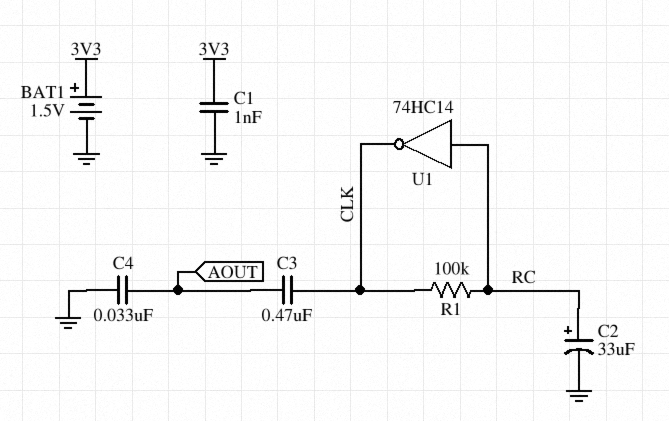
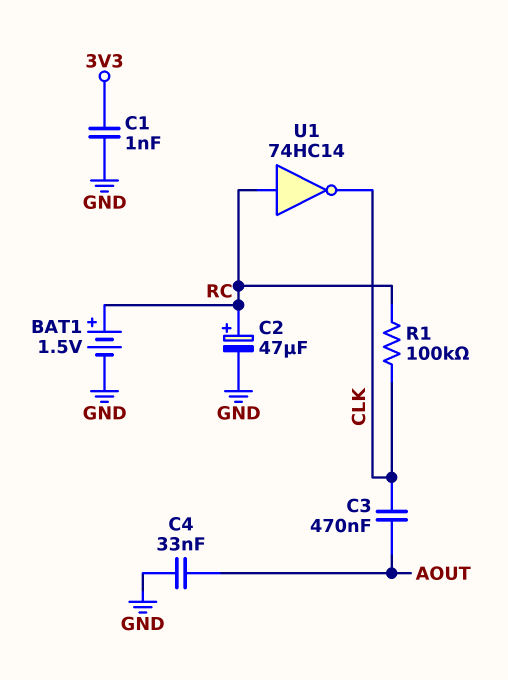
BAT1: 1.5V (plus 3V3, minus GND) -> 1.5V (plus RC, minus GND)
C2: 33uF (plus RC, minus GND) -> 47uF (plus RC, minus GND)

